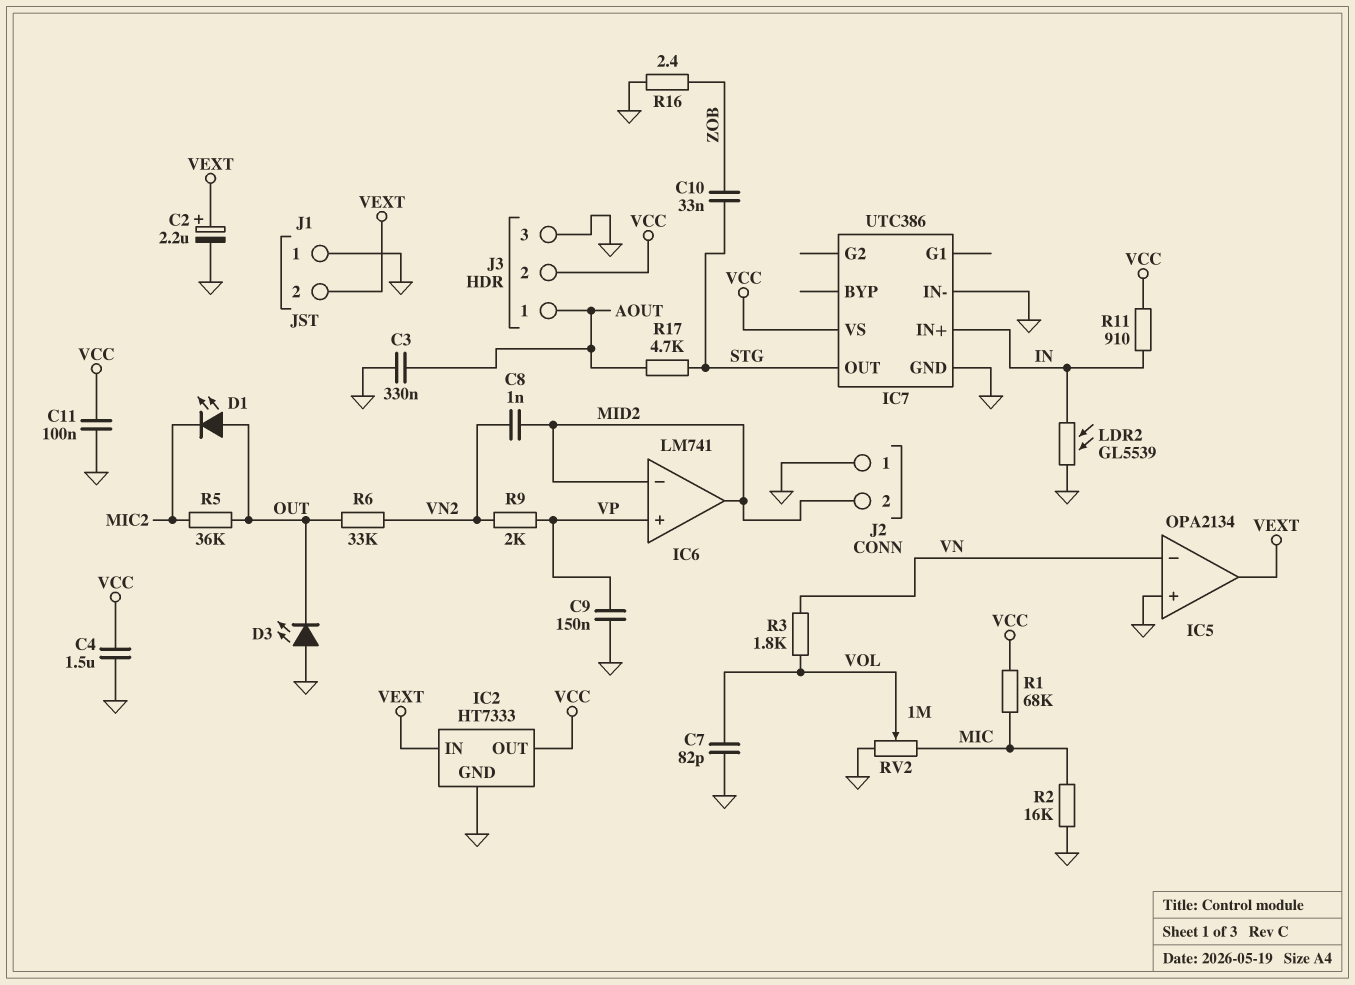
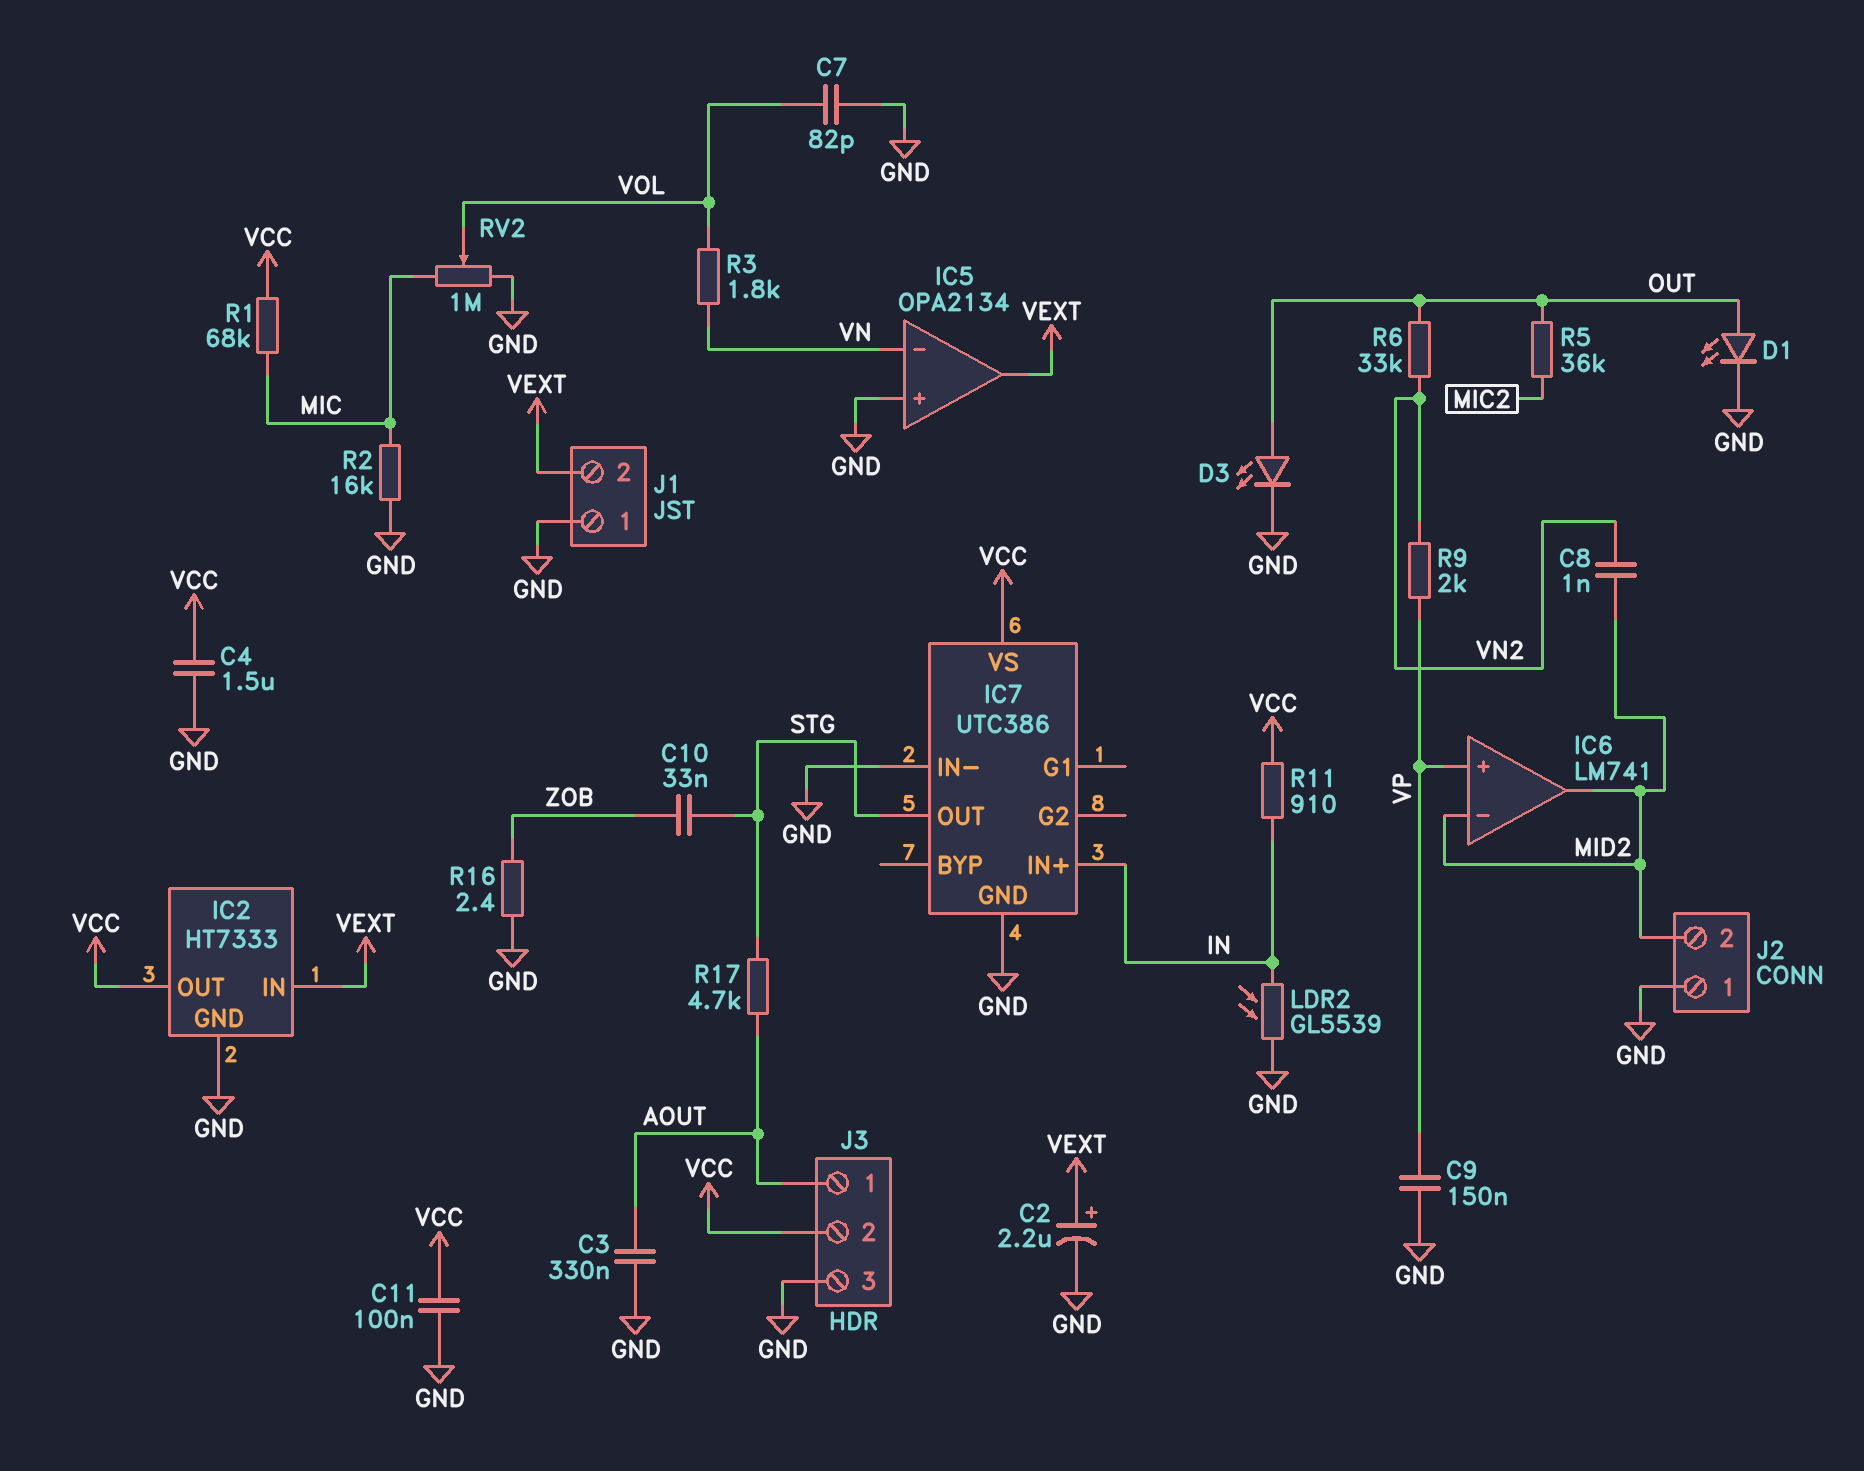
D1: LED (A OUT, K MIC2) -> LED (A OUT, K GND)
D3: LED (A GND, K OUT) -> LED (A OUT, K GND)

